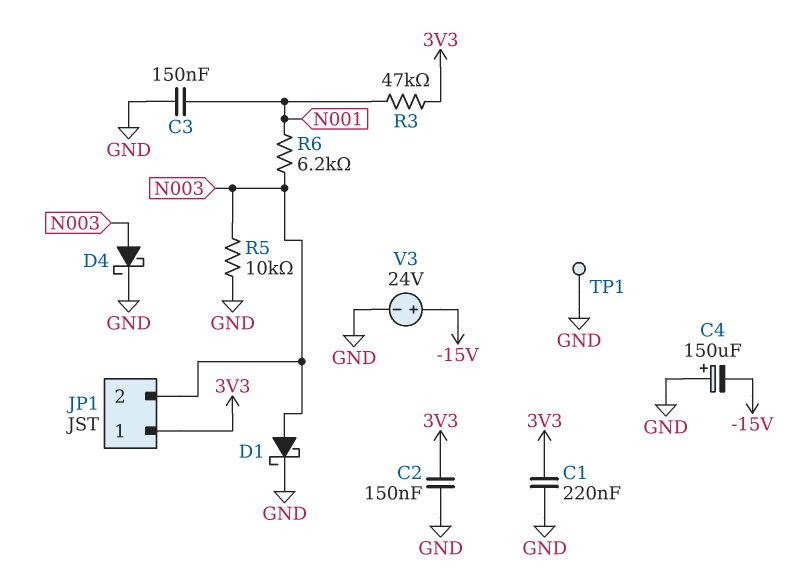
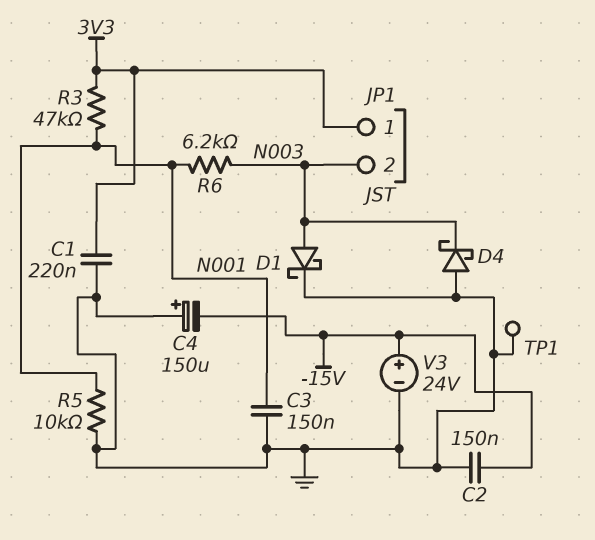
C2: 150nF (3V3, GND) -> 150nF (-15V, GND)
D4: schottky (A N003, K GND) -> schottky (A GND, K N003)
R5: 10k (GND, N003) -> 10k (GND, N001)

